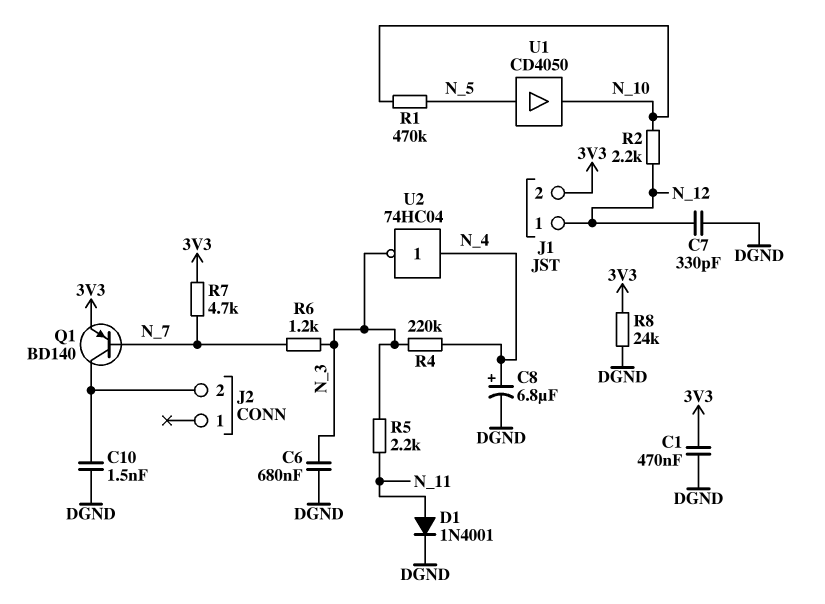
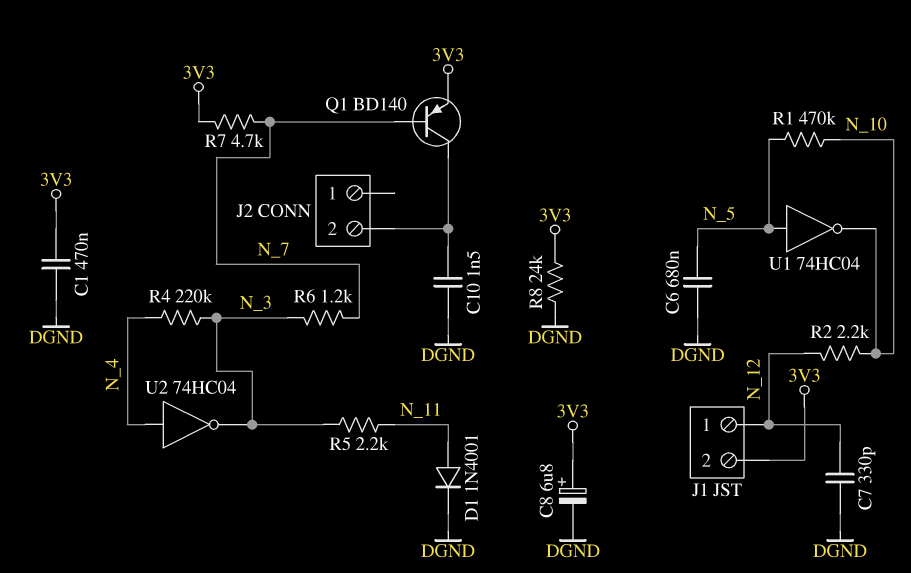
C6: 680nF (DGND, N_3) -> 680nF (DGND, N_5)
C8: 6.8uF (plus N_4, minus DGND) -> 6.8uF (plus 3V3, minus DGND)
U1: buffer CD4050 (in N_5, out N_10) -> NOT 74HC04 (in N_5, out N_10)

